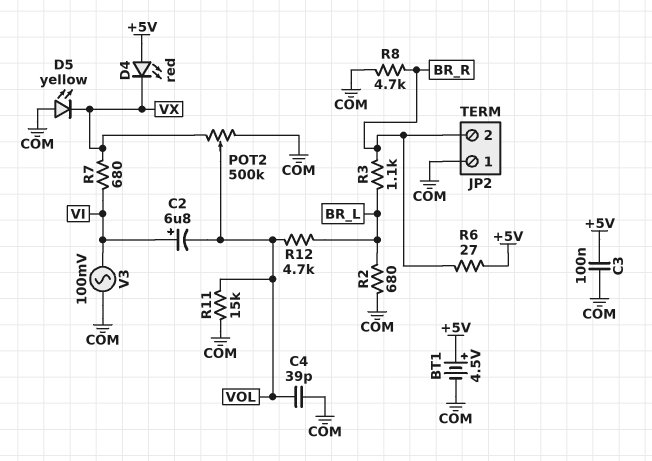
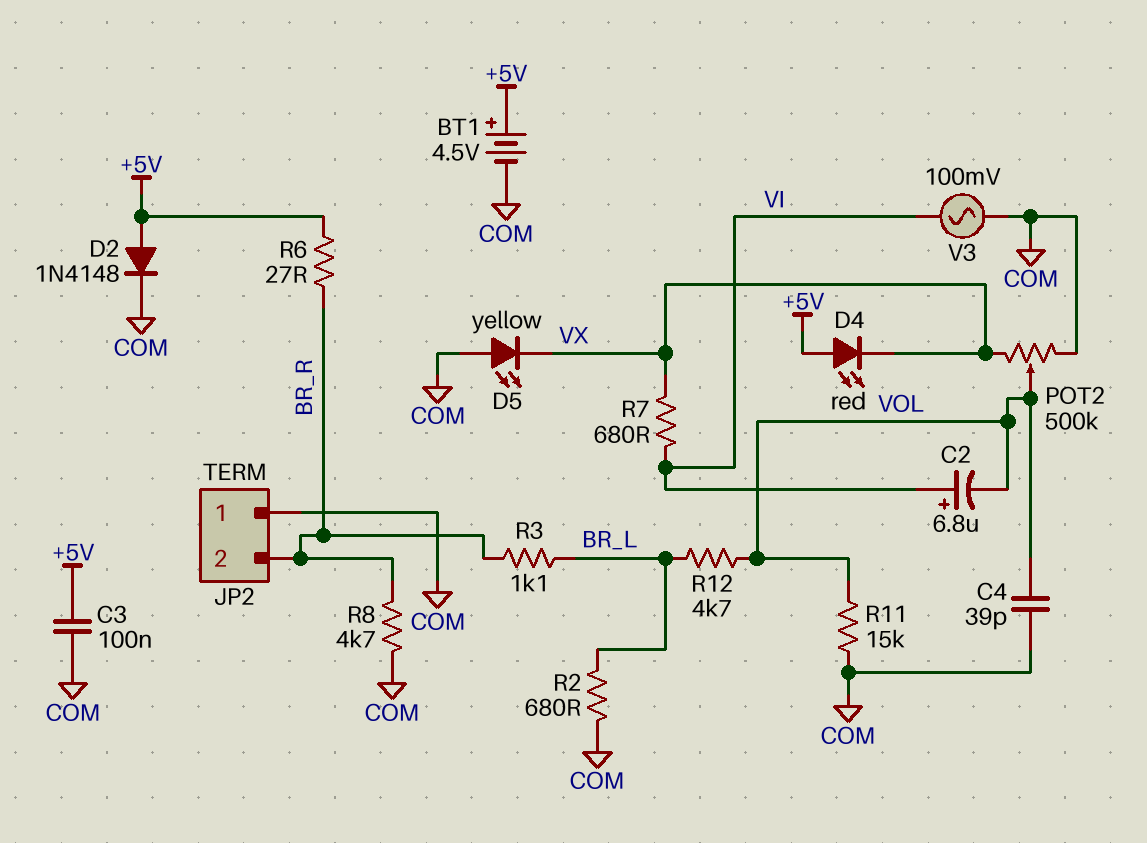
D2: none -> diode 1N4148 (A +5V, K COM)

